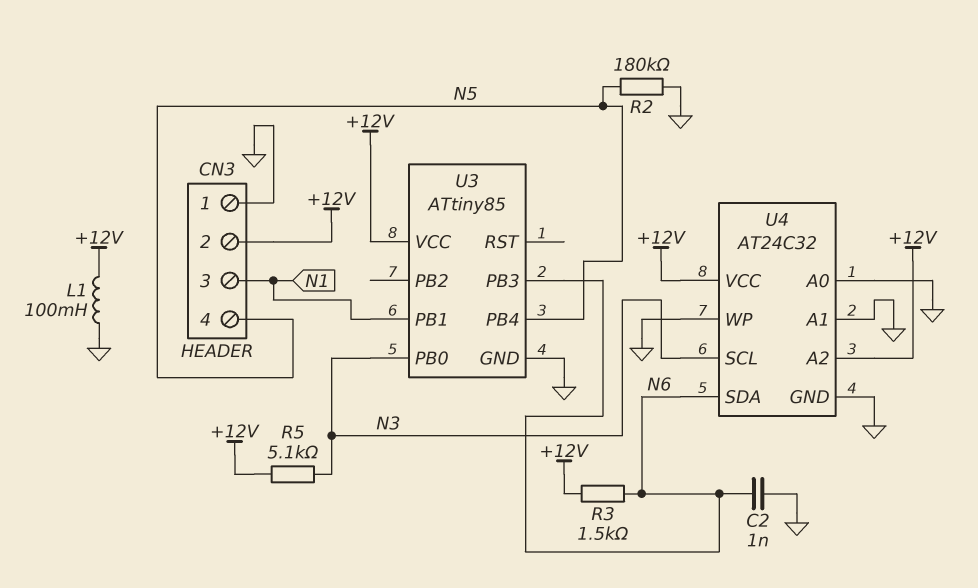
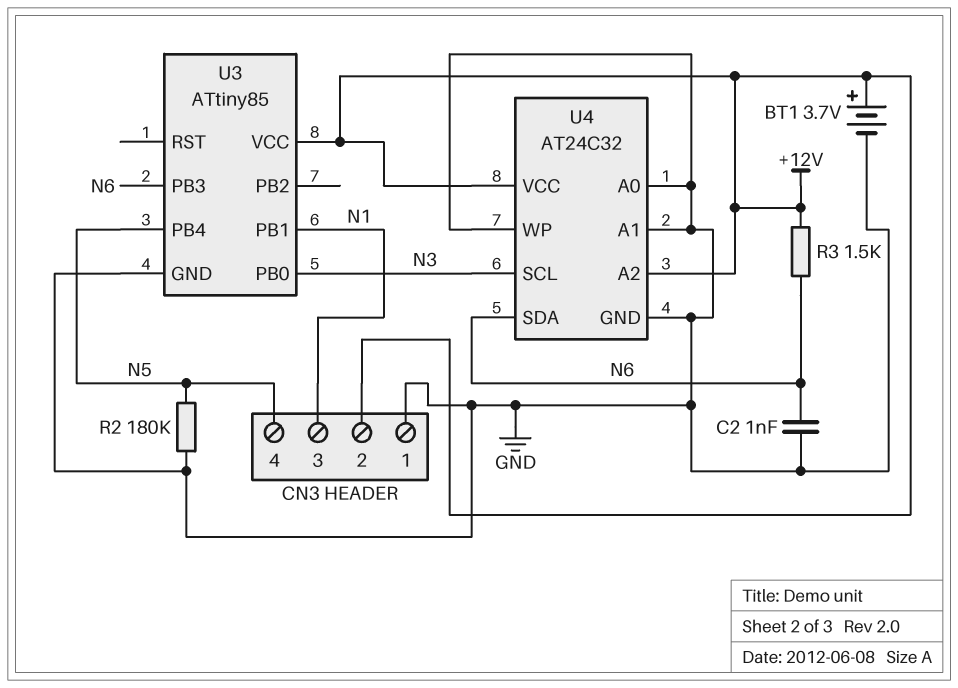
BT1: none -> 3.7V (plus +12V, minus GND)
L1: 100mH (+12V, GND) -> none
R5: 5.1k (+12V, N3) -> none

